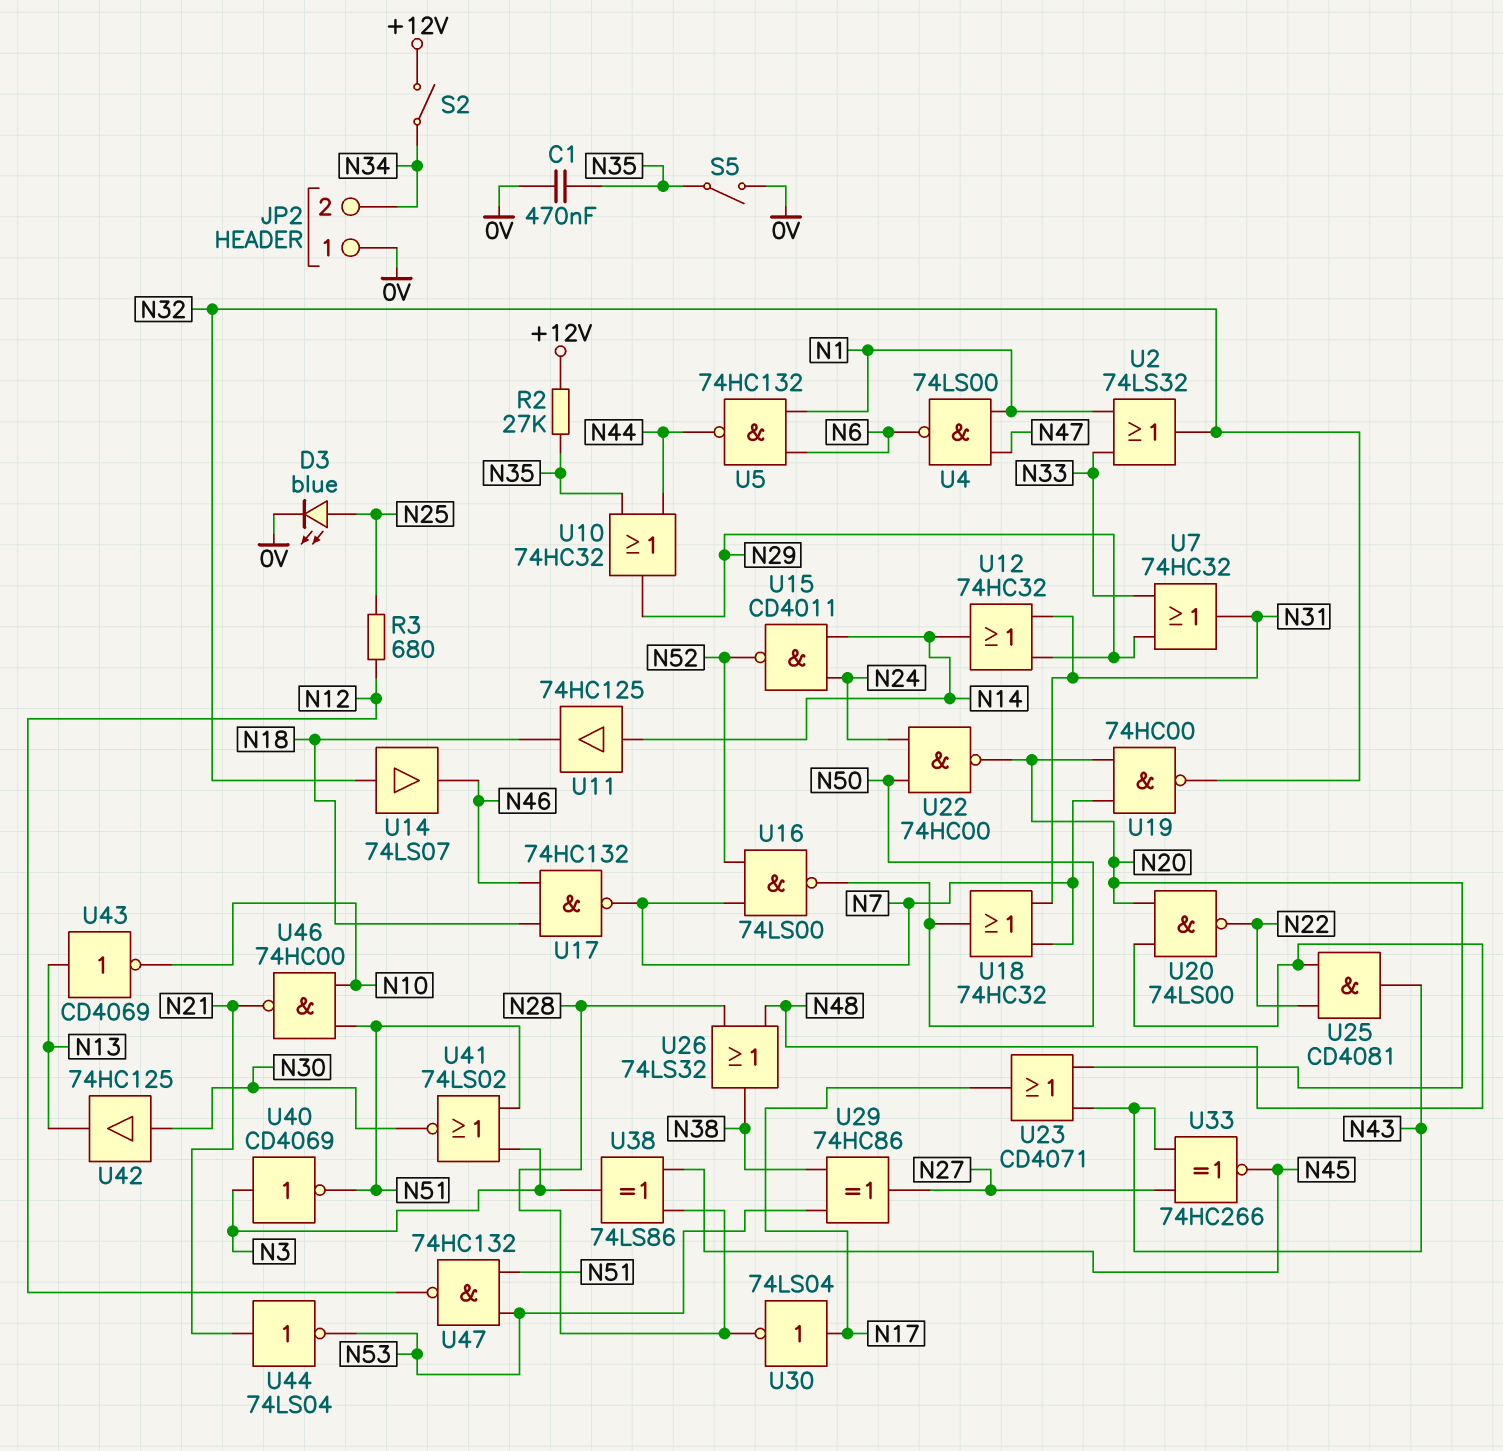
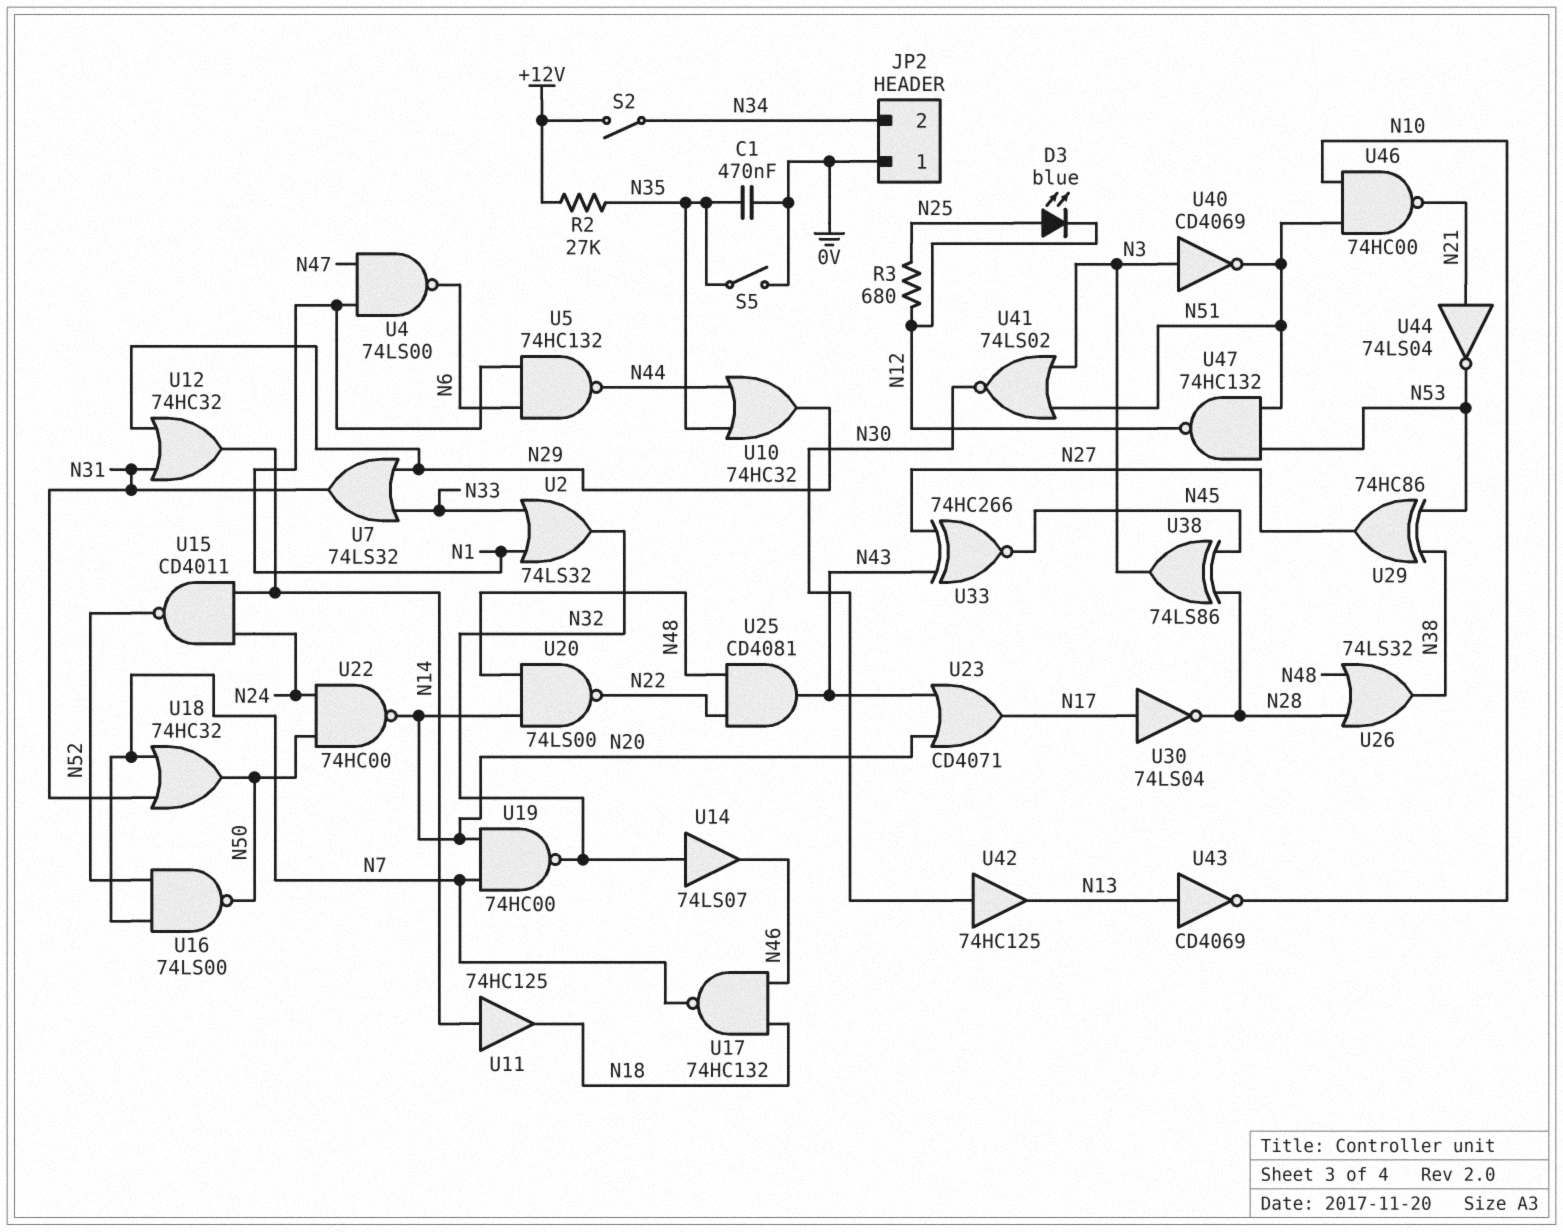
D3: LED blue (A N25, K 0V) -> LED blue (A N25, K N12)
U7: OR 74HC32 (in N29, in N33, out N31) -> OR 74LS32 (in N29, in N33, out N31)

